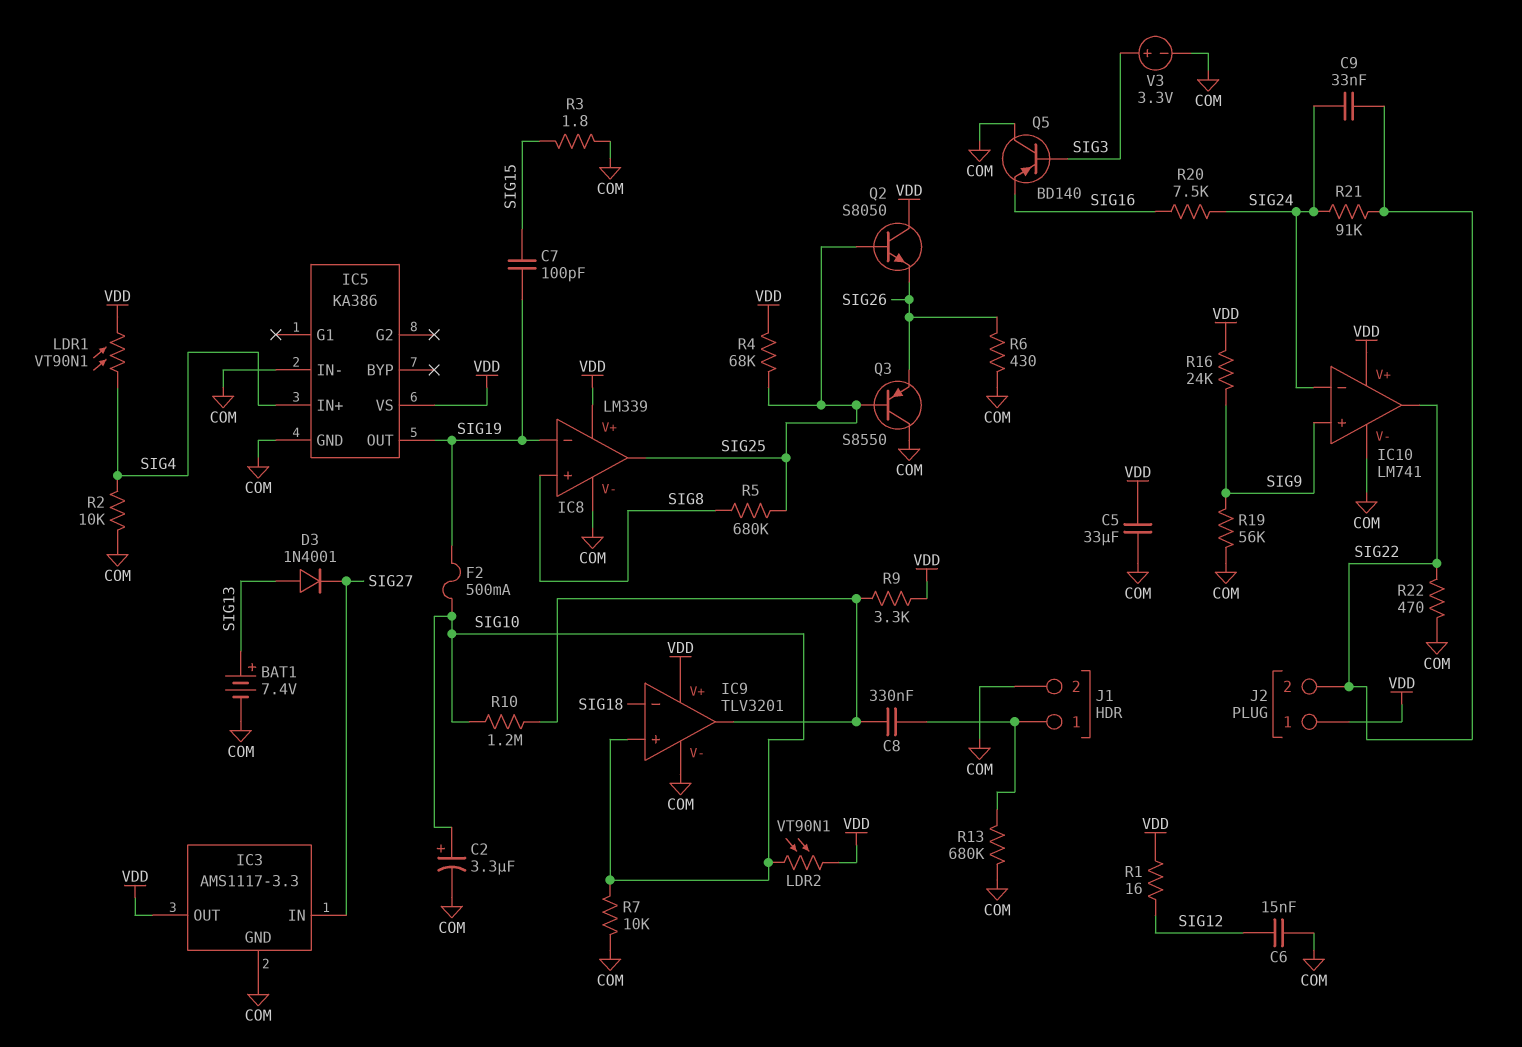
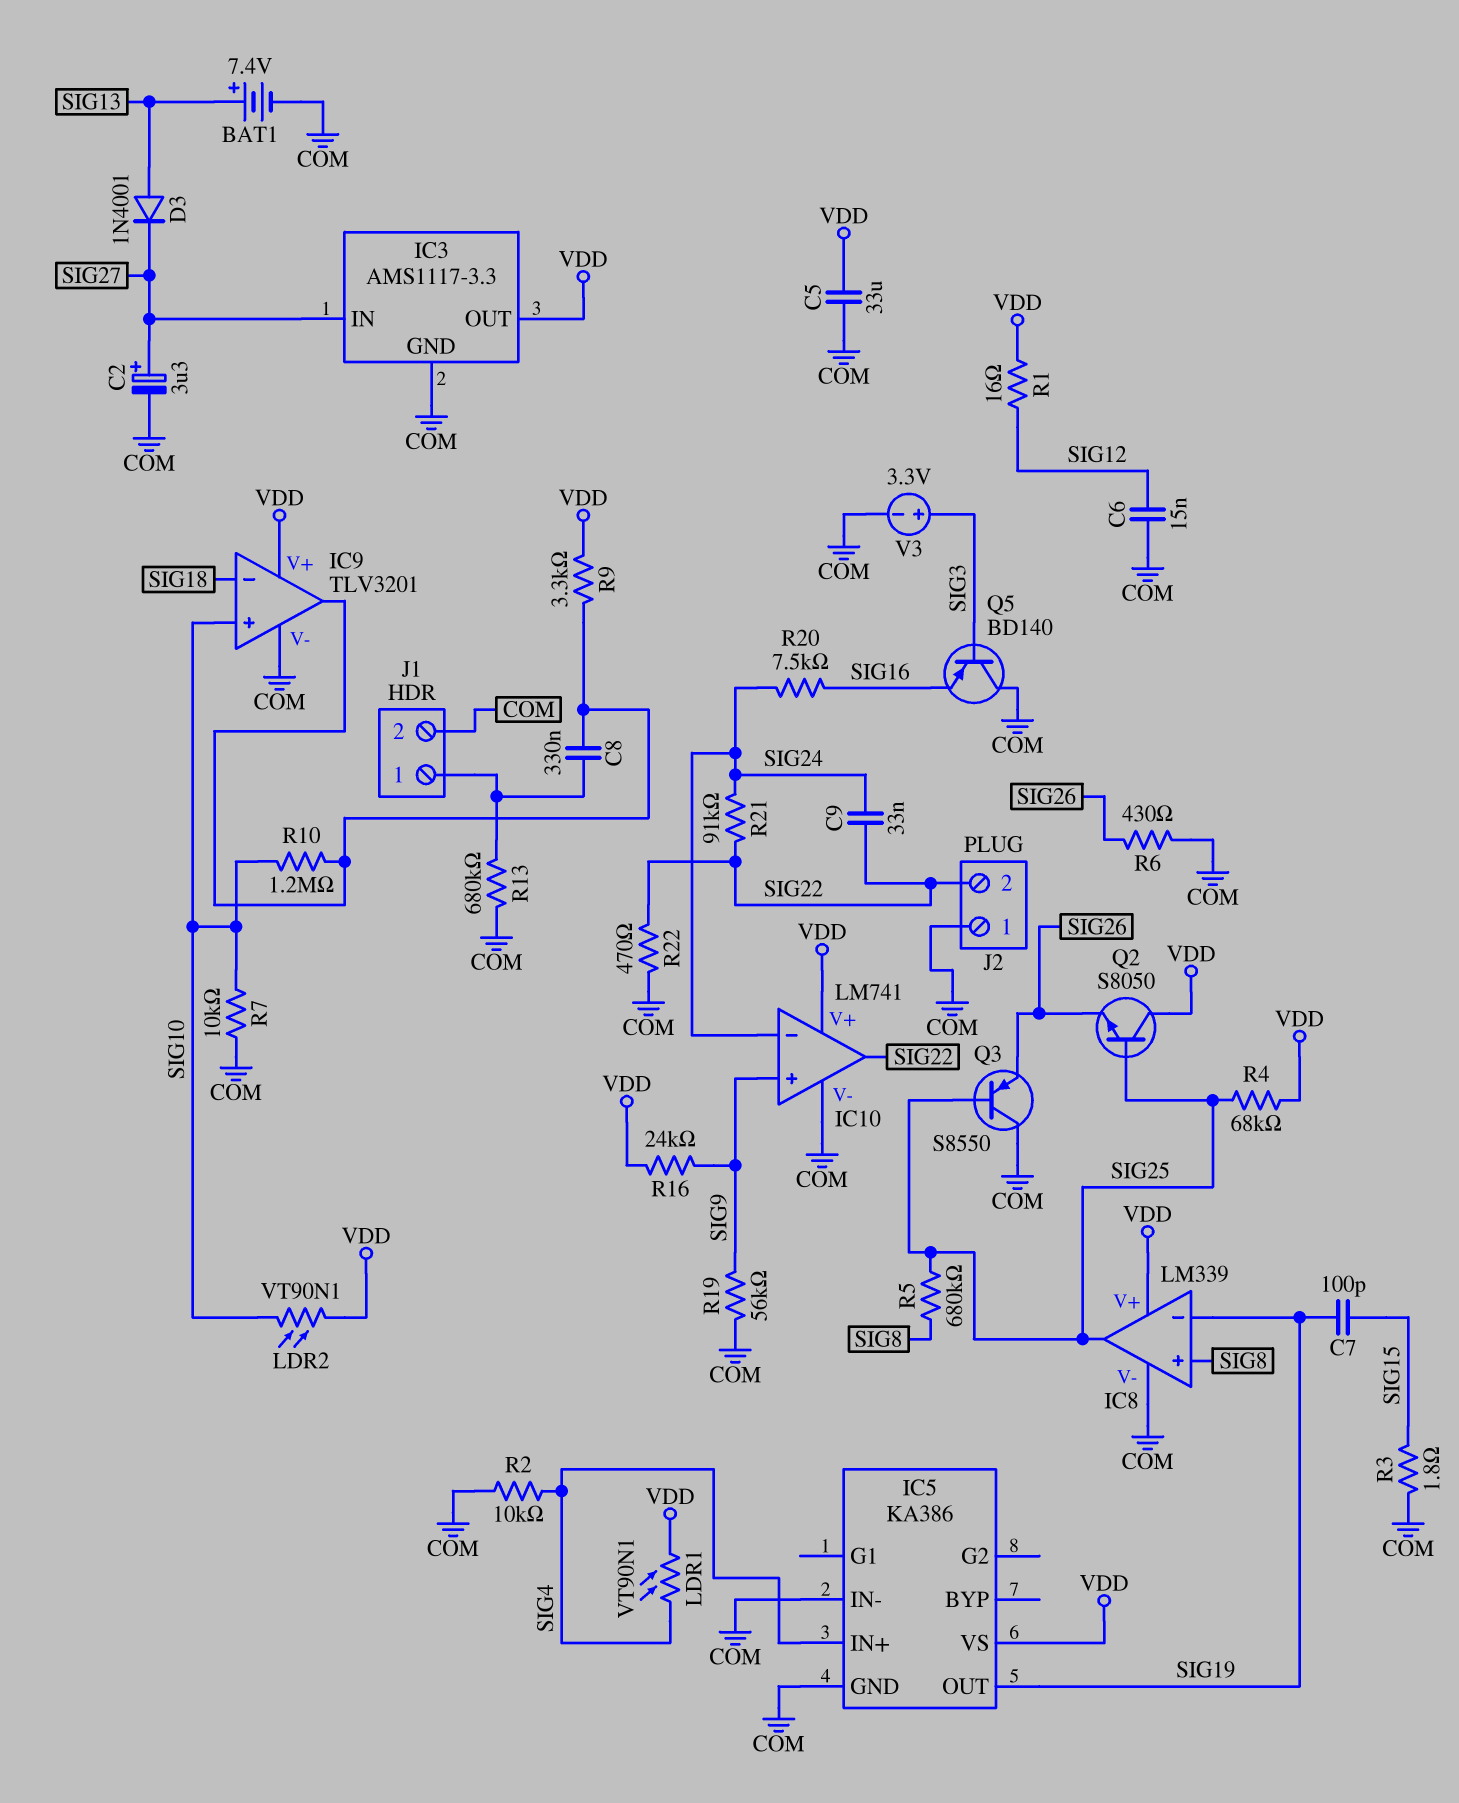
C2: 3.3uF (plus SIG10, minus COM) -> 3.3uF (plus SIG27, minus COM)
F2: 500mA (SIG10, SIG19) -> none
J2 pin 1: VDD -> COM

